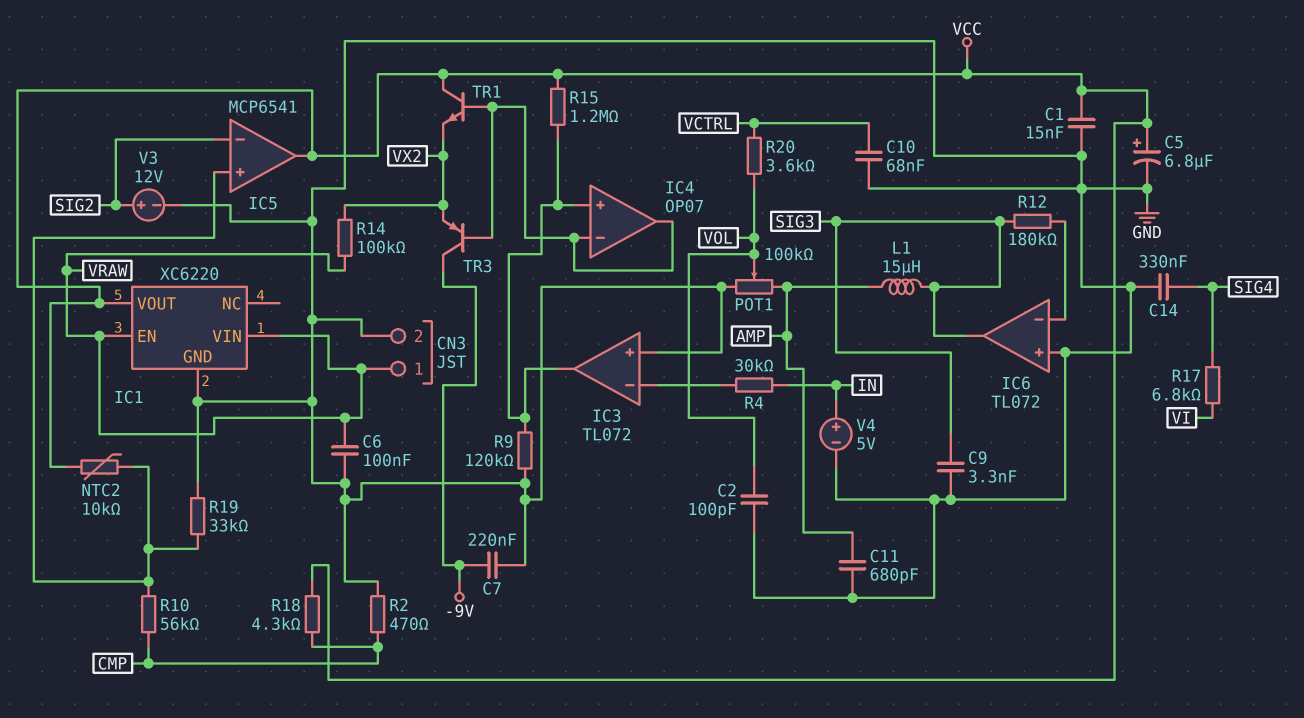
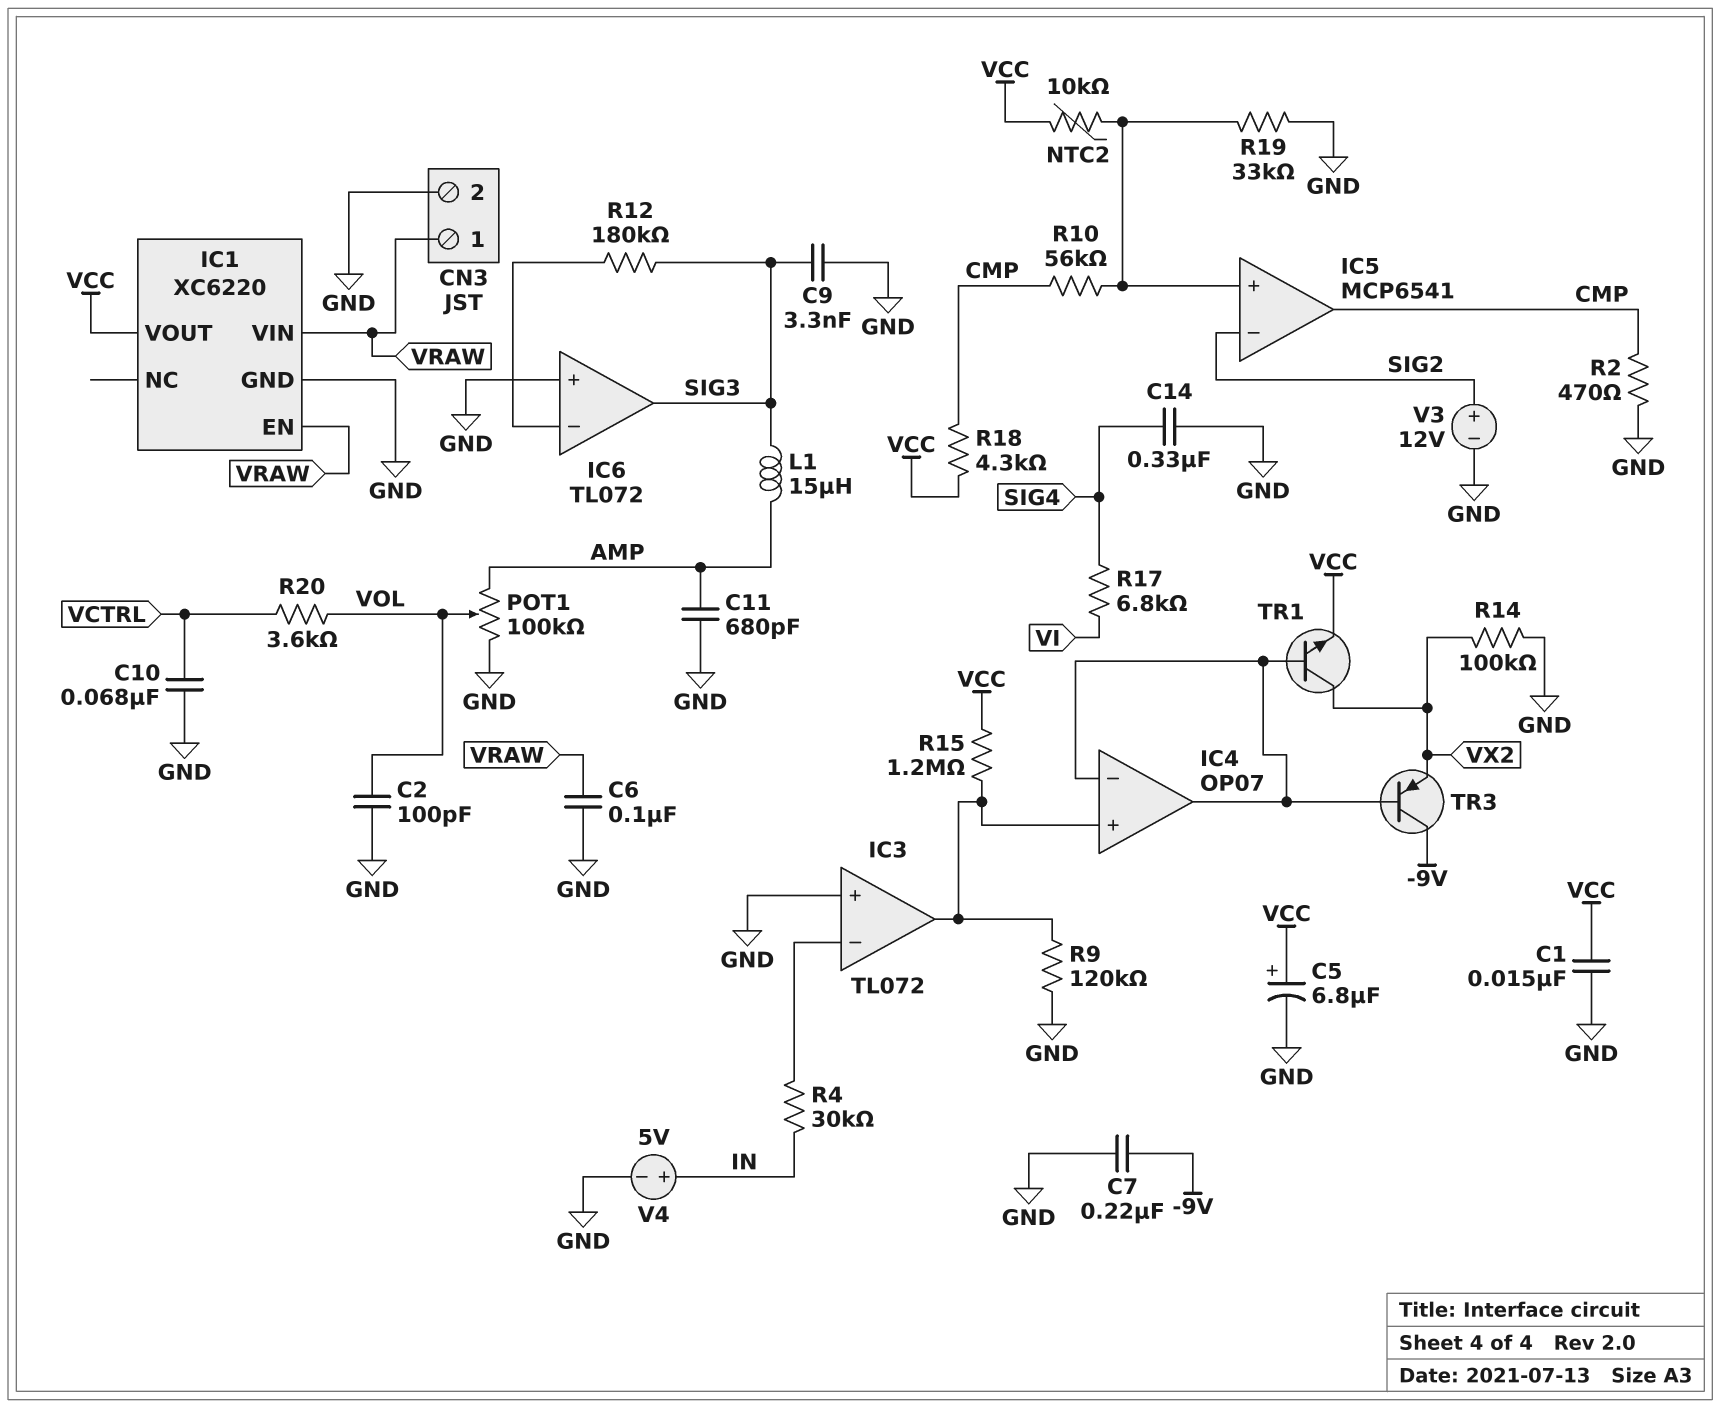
IC5 pin out: VCC -> CMP
R14: 100k (VRAW, VX2) -> 100k (GND, VX2)
TR1: NPN (B IC4/in-, C VCC, E VX2) -> NPN (B IC4/in-, C VX2, E VCC)

